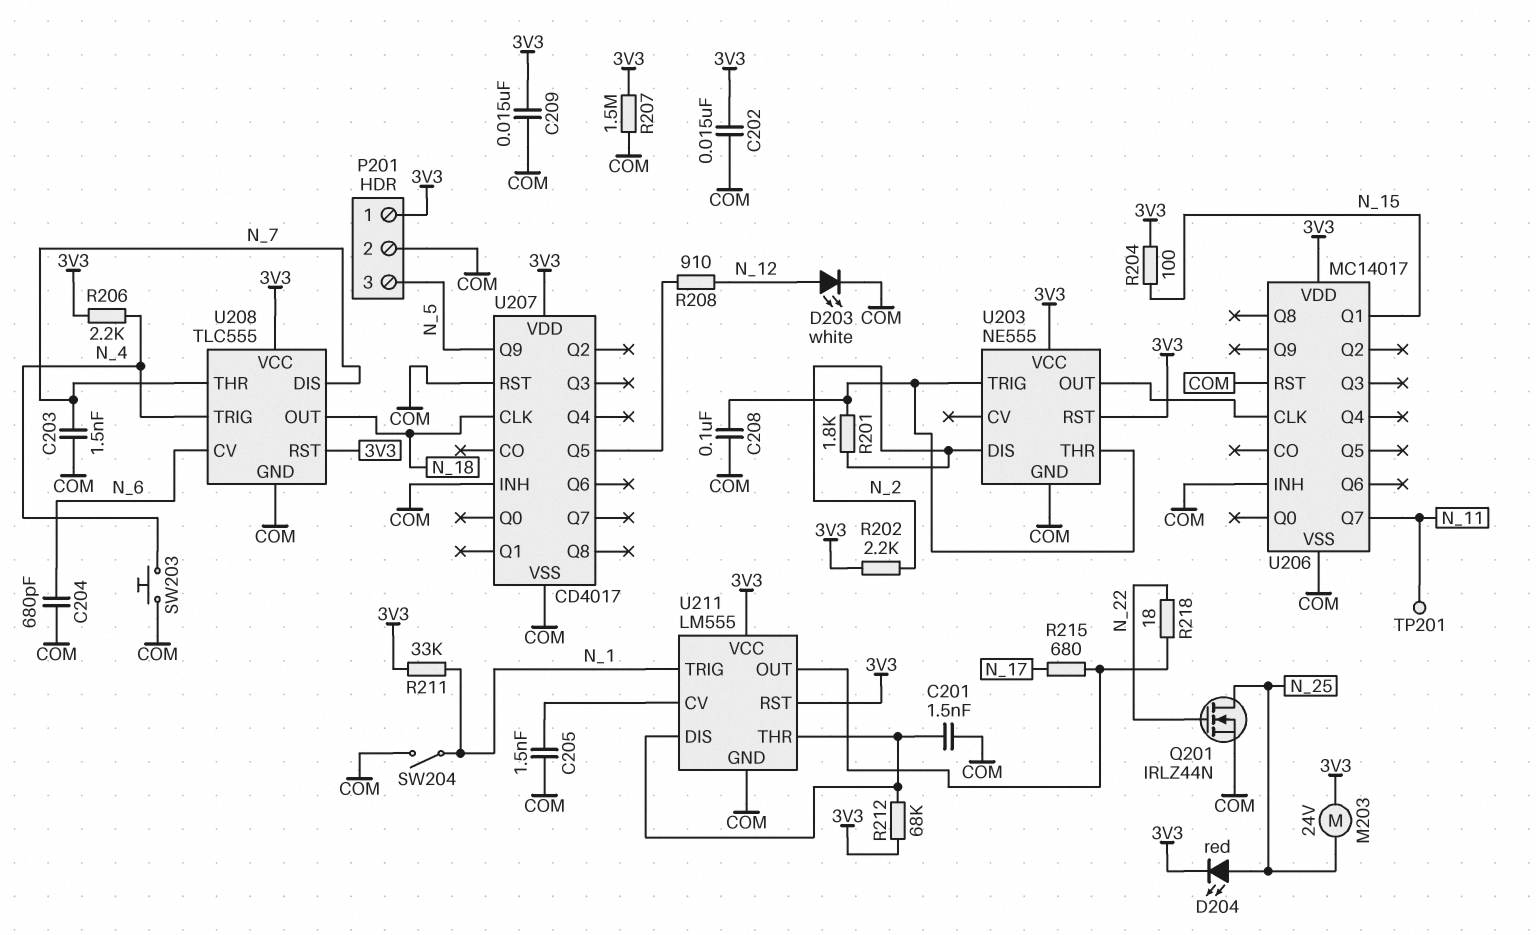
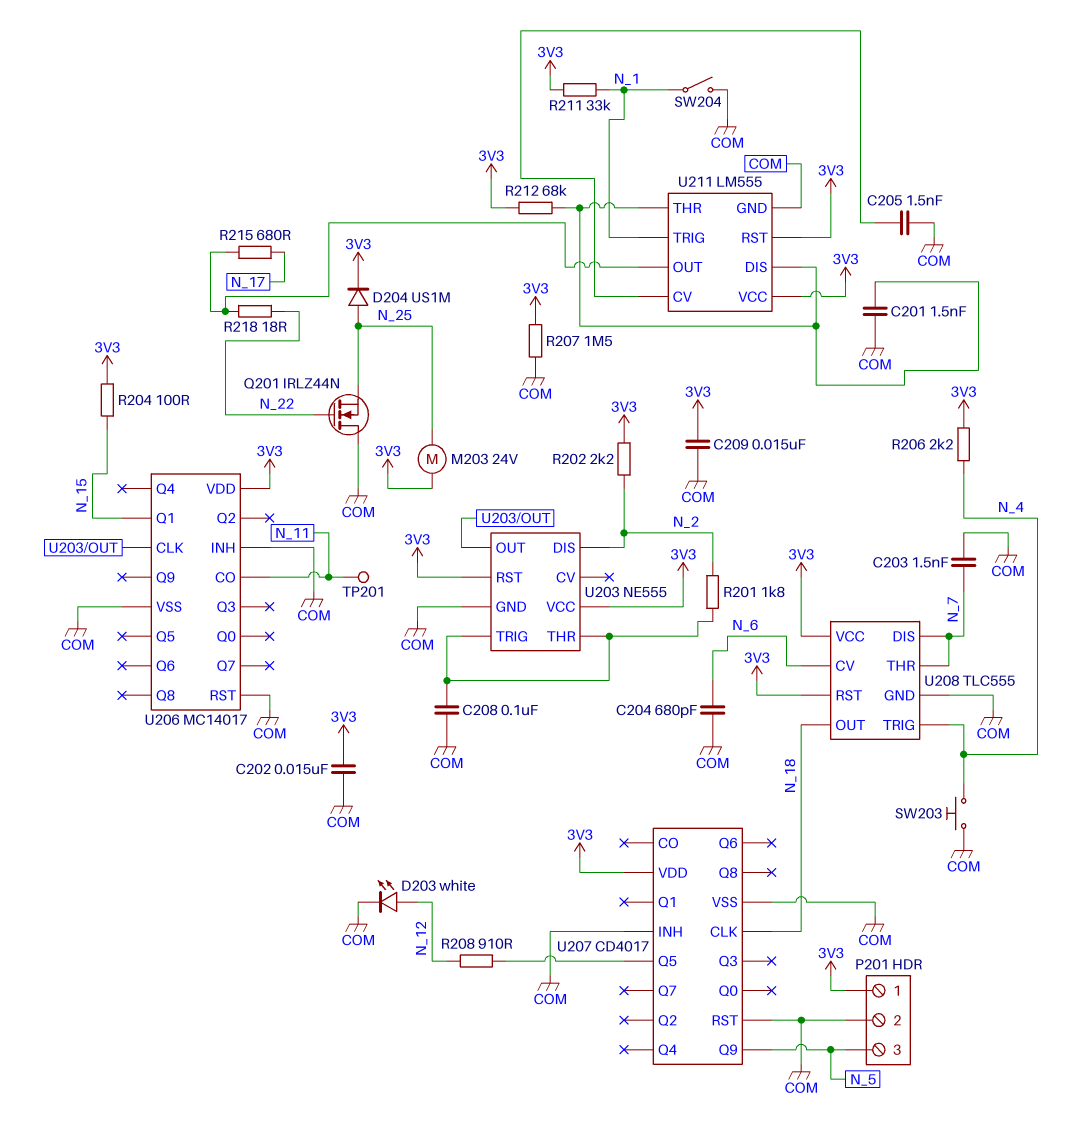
D204: LED red (A N_25, K 3V3) -> diode US1M (A N_25, K 3V3)
Q201: NMOS IRLZ44N (G N_22, D N_25, S COM) -> NMOS IRLZ44N (G N_22, D COM, S N_25)
U206 pin CO: none -> N_11
U206 pin Q7: N_11 -> none

